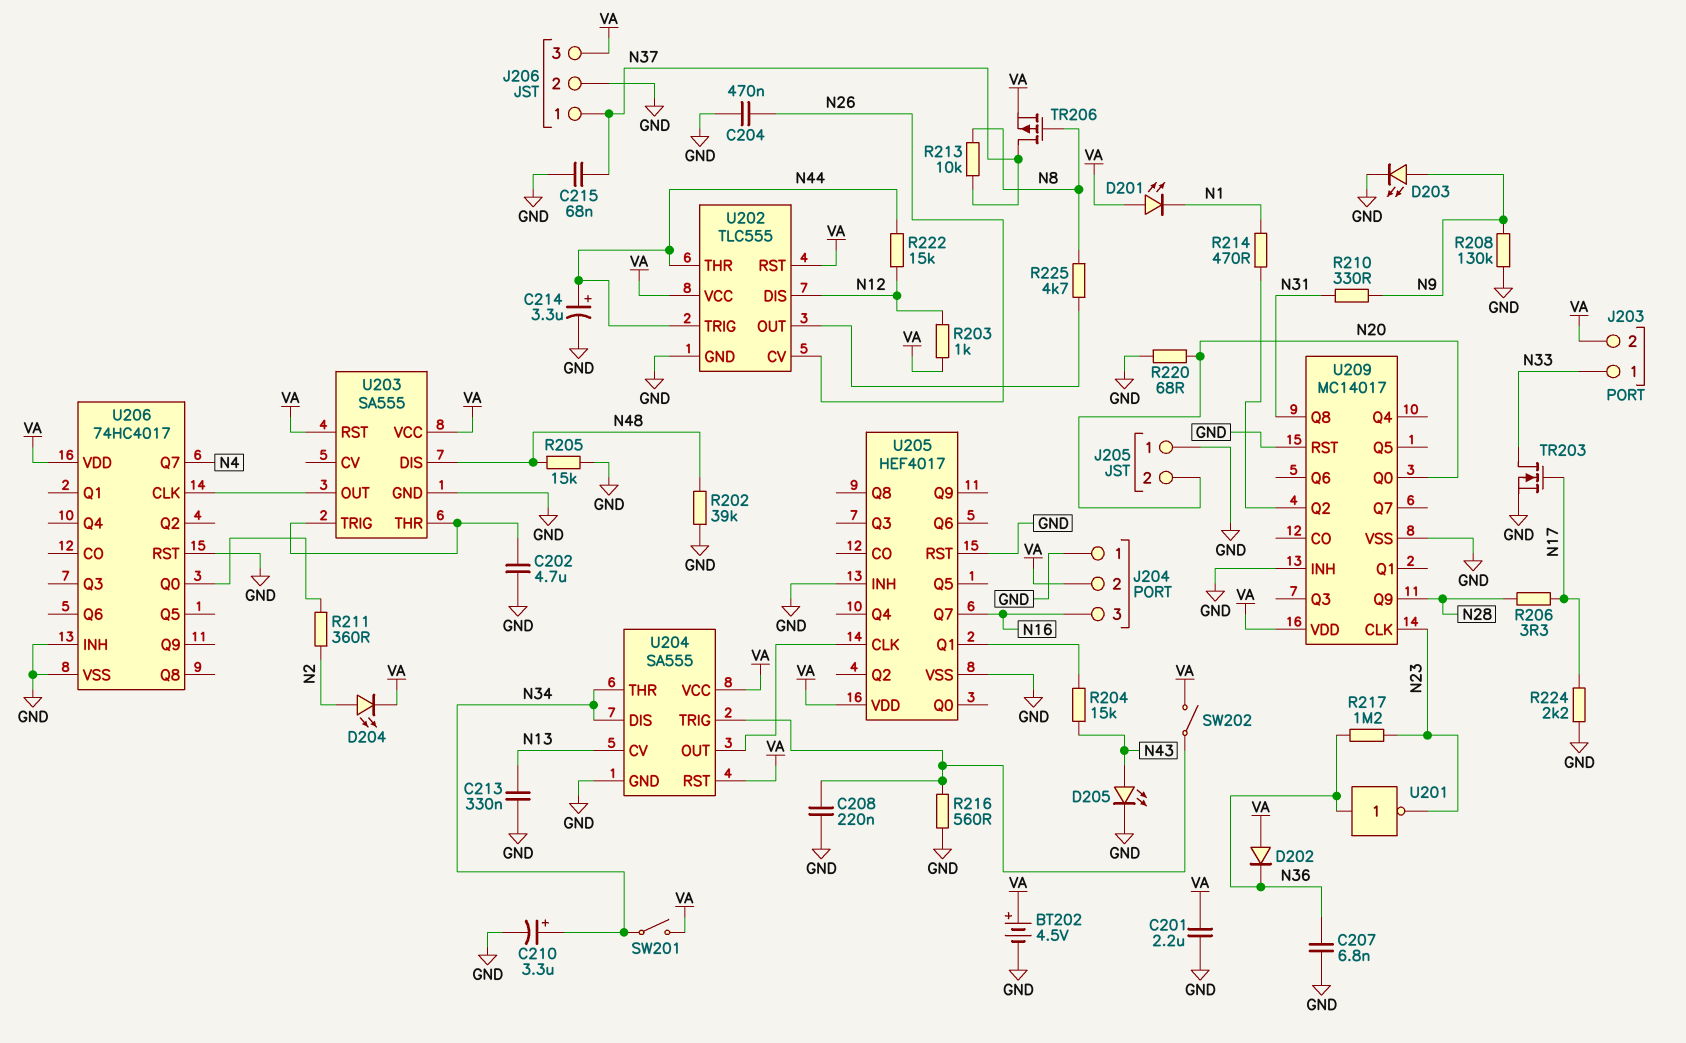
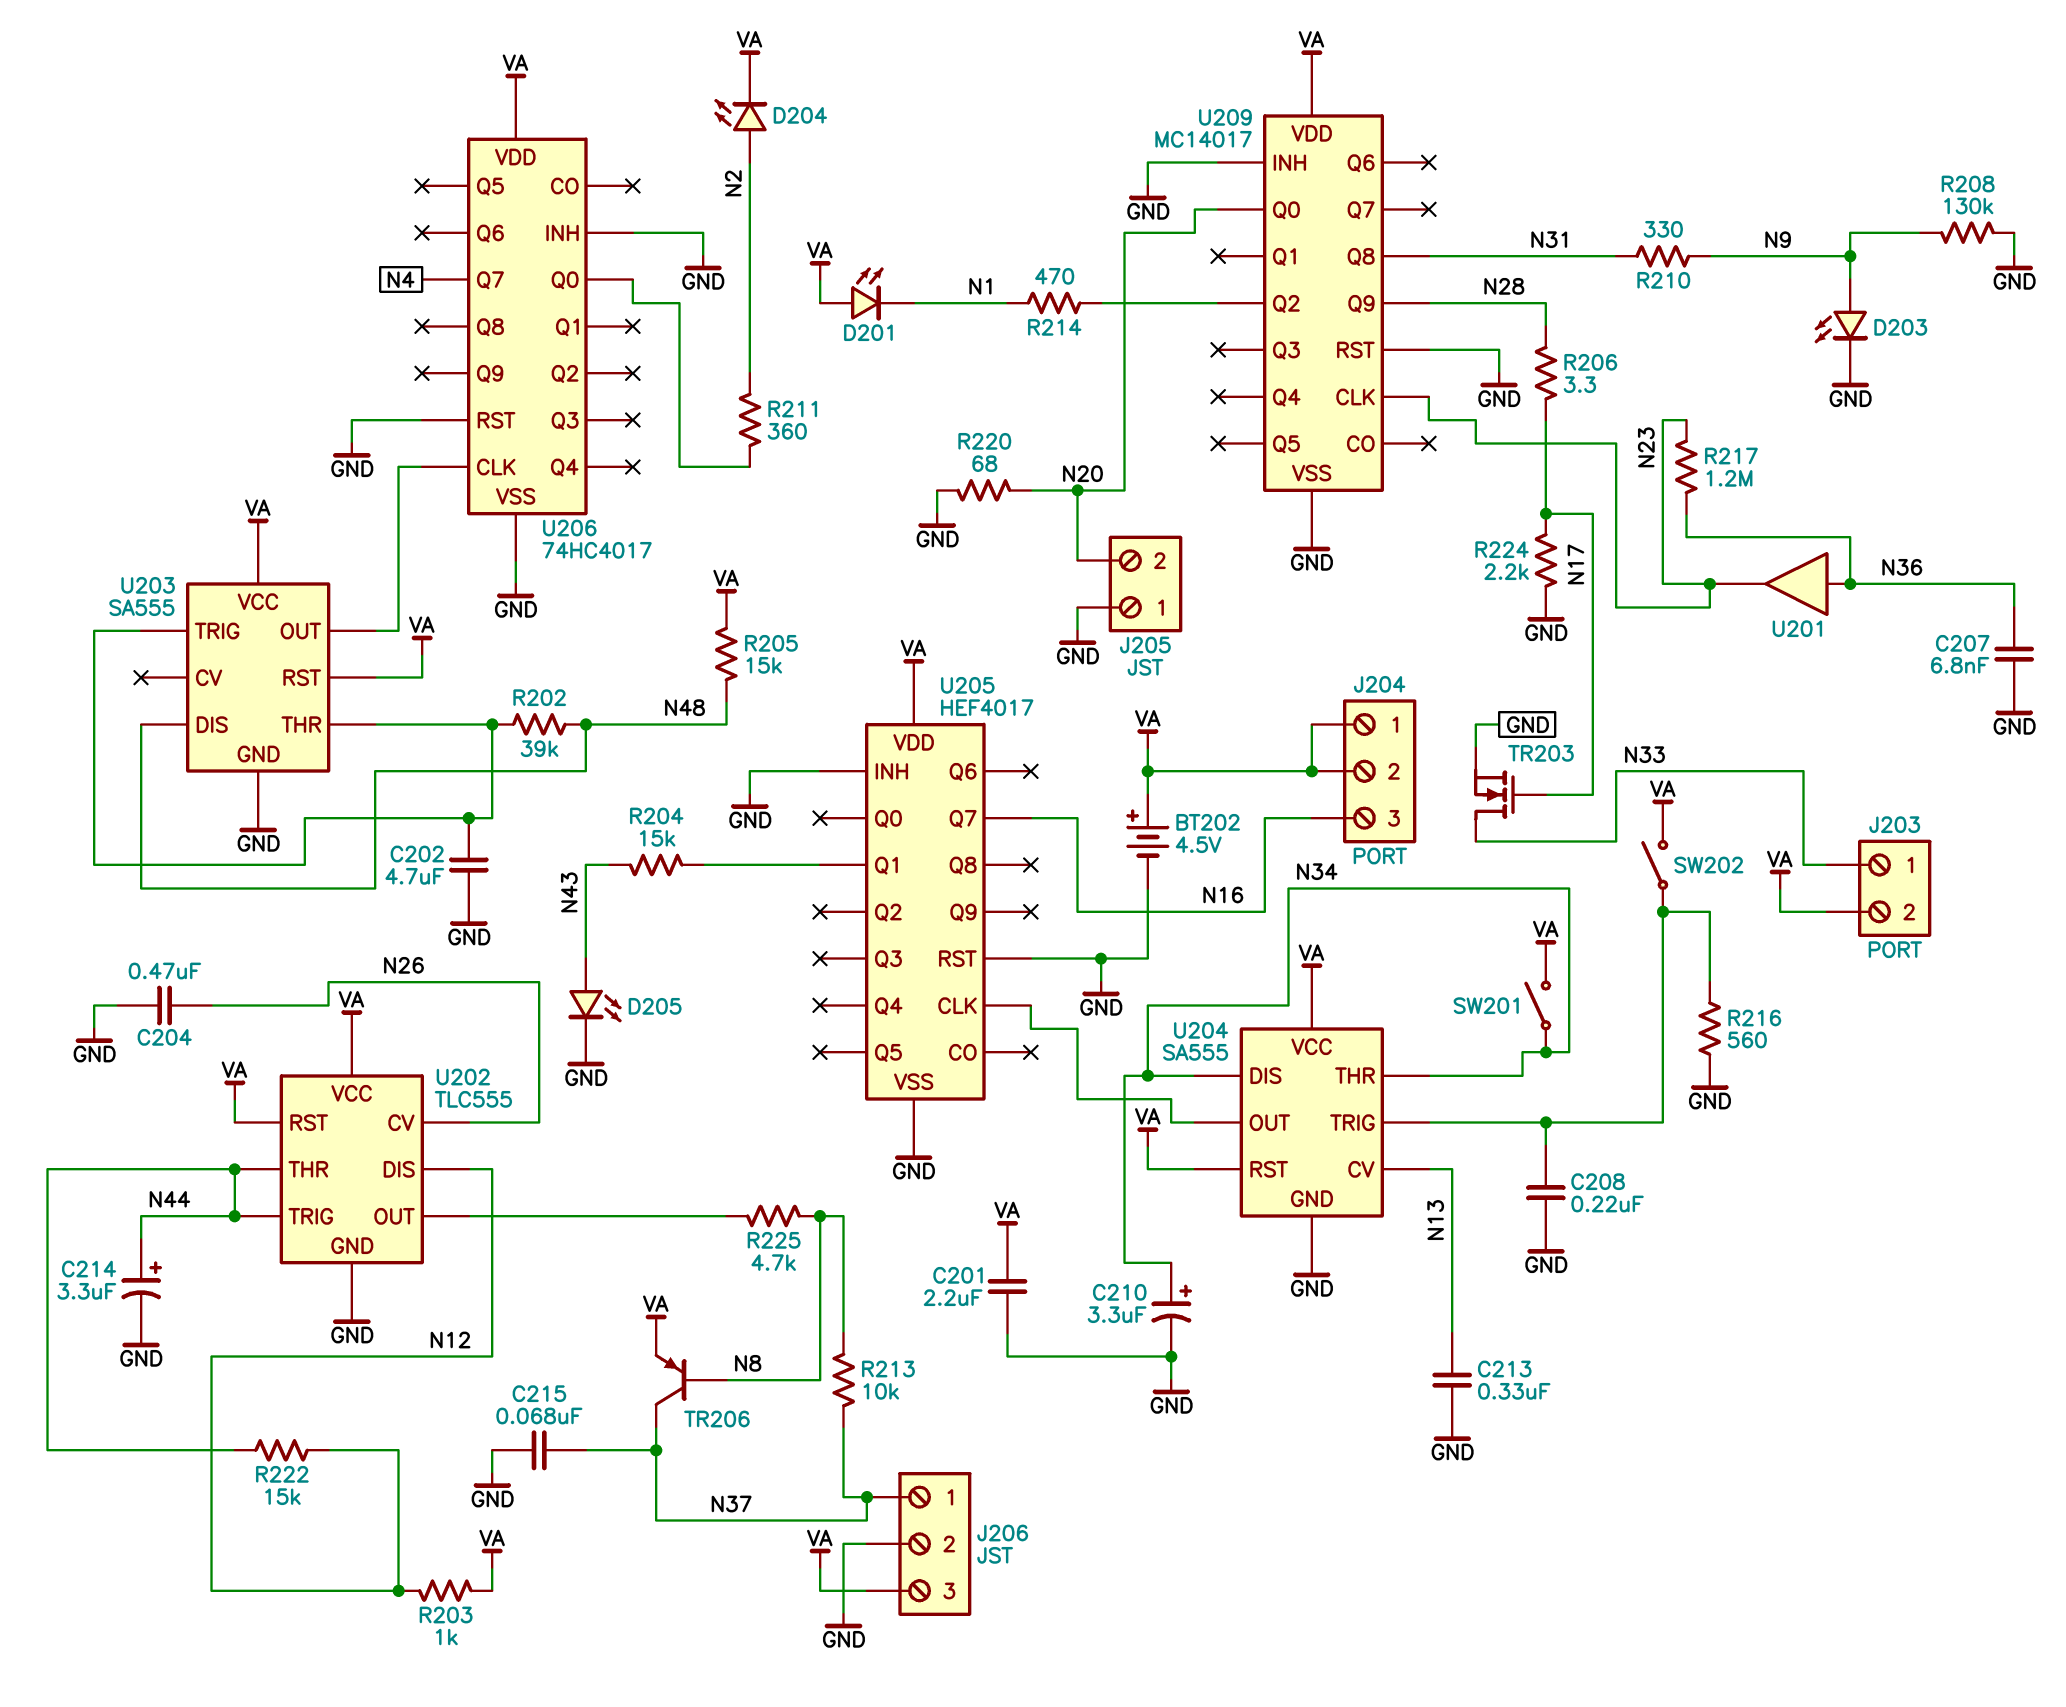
D202: diode (A VA, K N36) -> none
J204 pin 1: GND -> VA
R202: 39k (GND, N48) -> 39k (N48, U203/THR)
R205: 15k (GND, N48) -> 15k (N48, VA)
TR206: PMOS (G N8, D N37, S VA) -> PNP (B N8, C N37, E VA)
U201: NOT (in N36, out N23) -> buffer (in N36, out N23)

